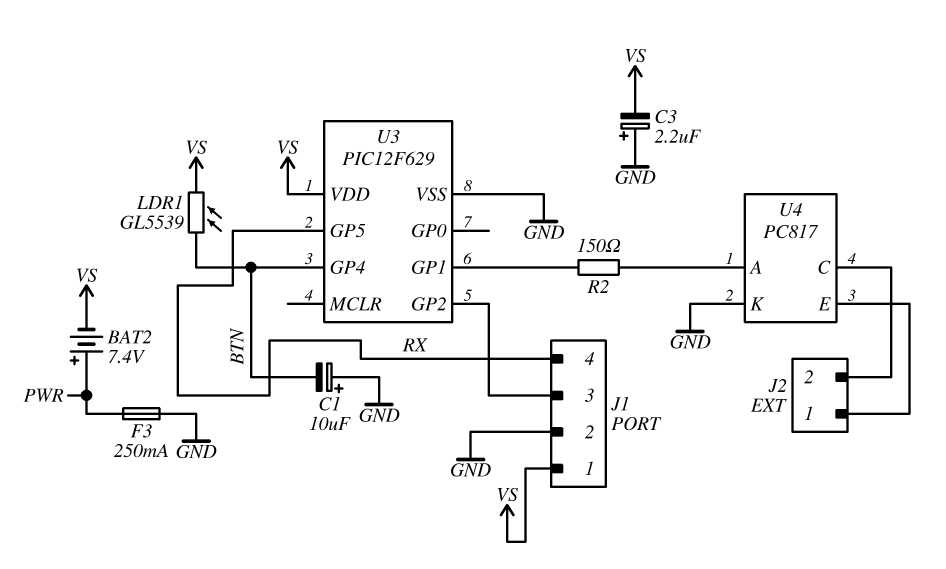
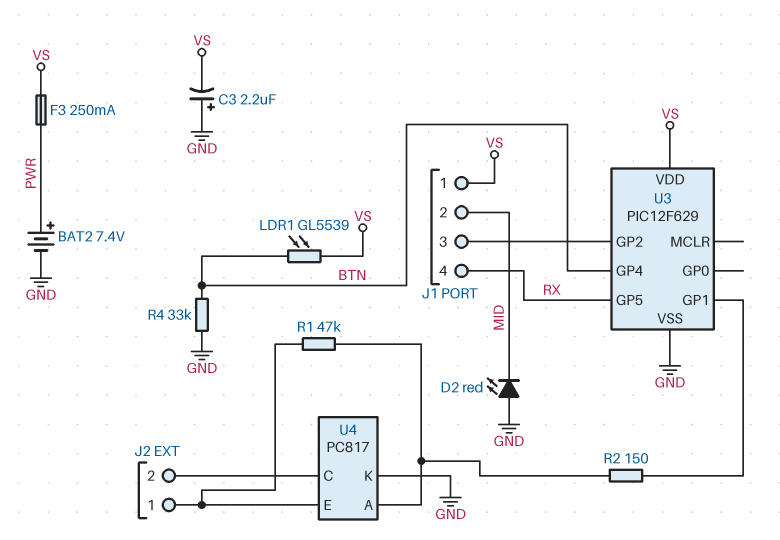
BAT2: 7.4V (plus PWR, minus VS) -> 7.4V (plus PWR, minus GND)
C1: 10uF (plus GND, minus BTN) -> none
D2: none -> LED red (A GND, K MID)
F3: 250mA (GND, PWR) -> 250mA (PWR, VS)
J1 pin 2: GND -> MID
R1: none -> 47k (J2/1, U4/A)
R4: none -> 33k (BTN, GND)

